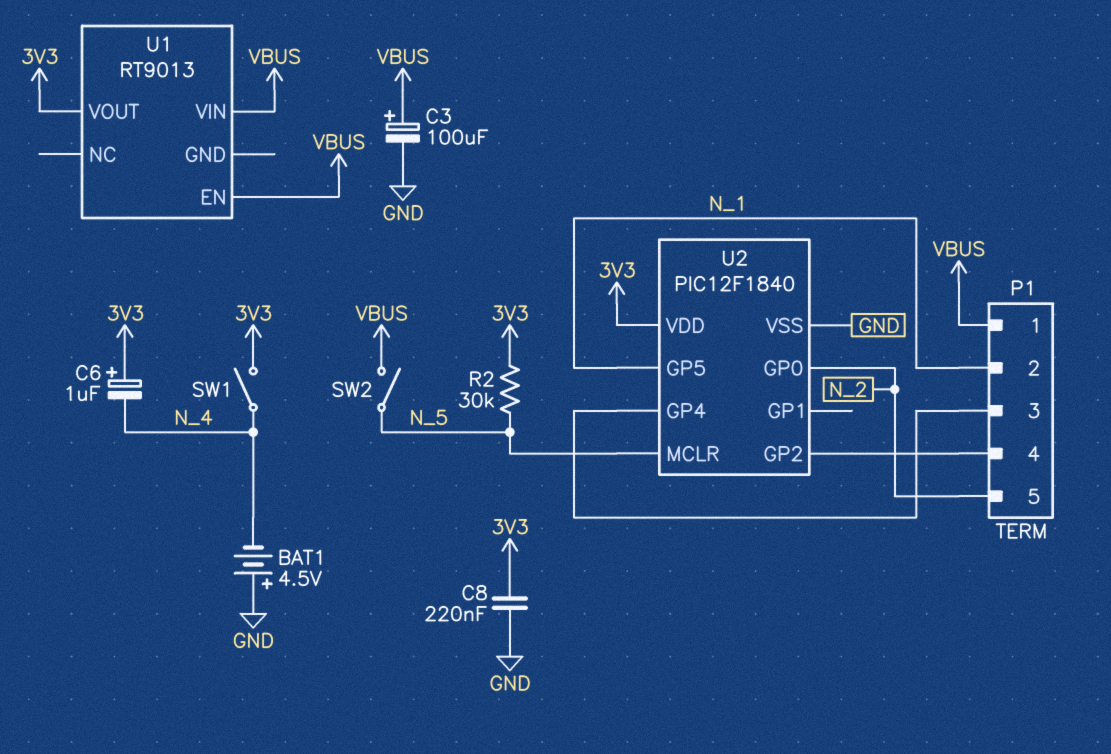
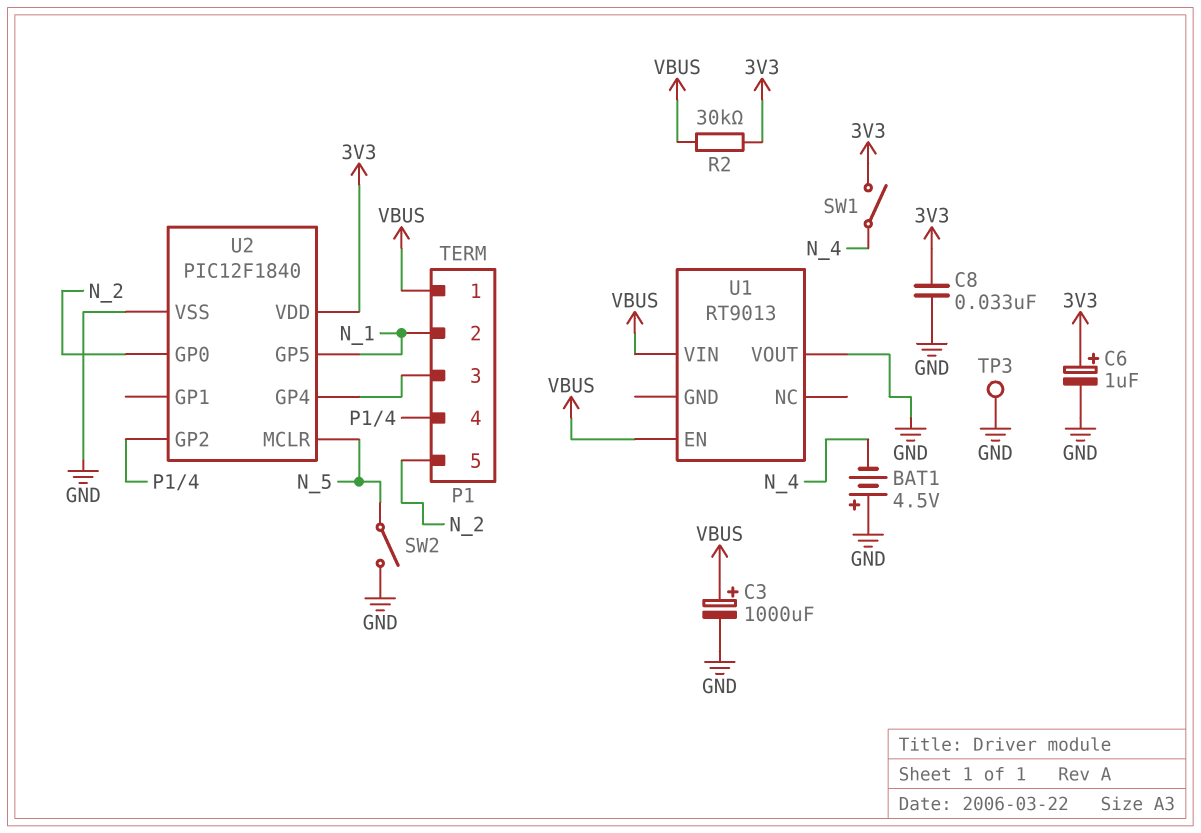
C3: 100uF (plus VBUS, minus GND) -> 1000uF (plus VBUS, minus GND)
C6: 1uF (plus 3V3, minus N_4) -> 1uF (plus 3V3, minus GND)
C8: 220nF (3V3, GND) -> 33nF (3V3, GND)
R2: 30k (3V3, N_5) -> 30k (3V3, VBUS)
SW2: switch (N_5, VBUS) -> switch (GND, N_5)
TP3: none -> test point (GND)
U1 pin VOUT: 3V3 -> GND

